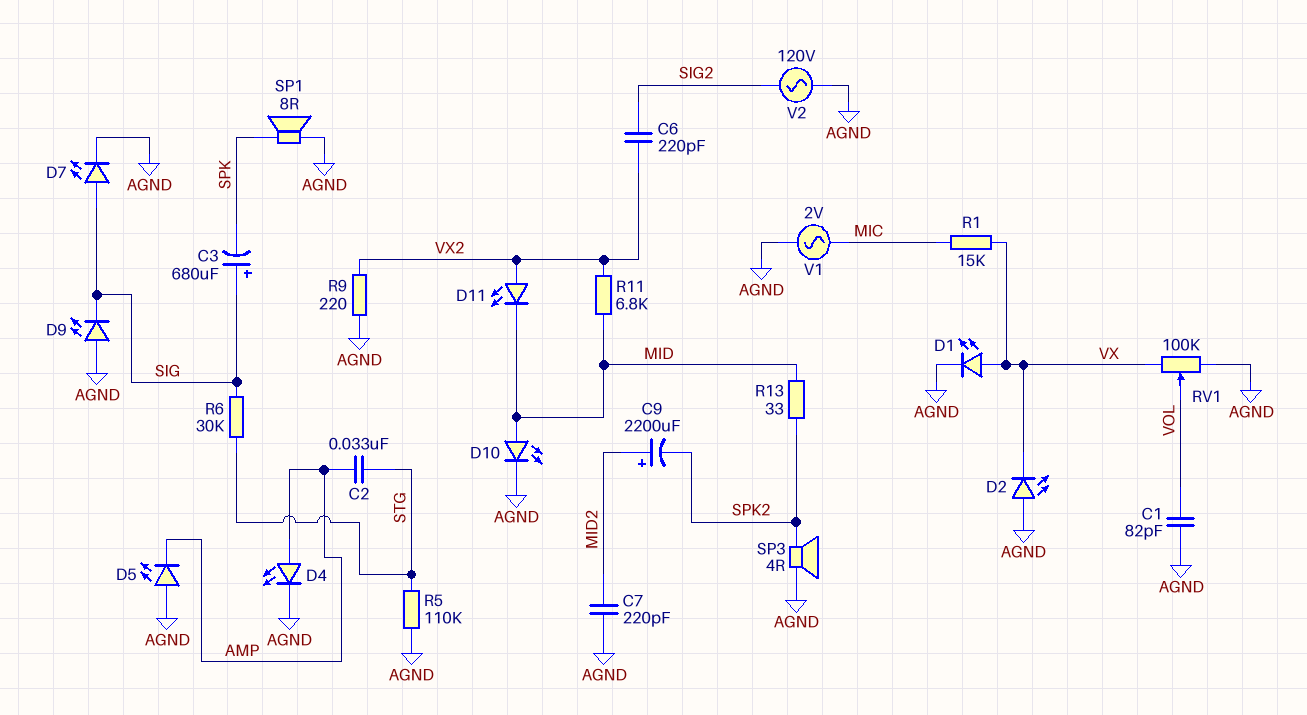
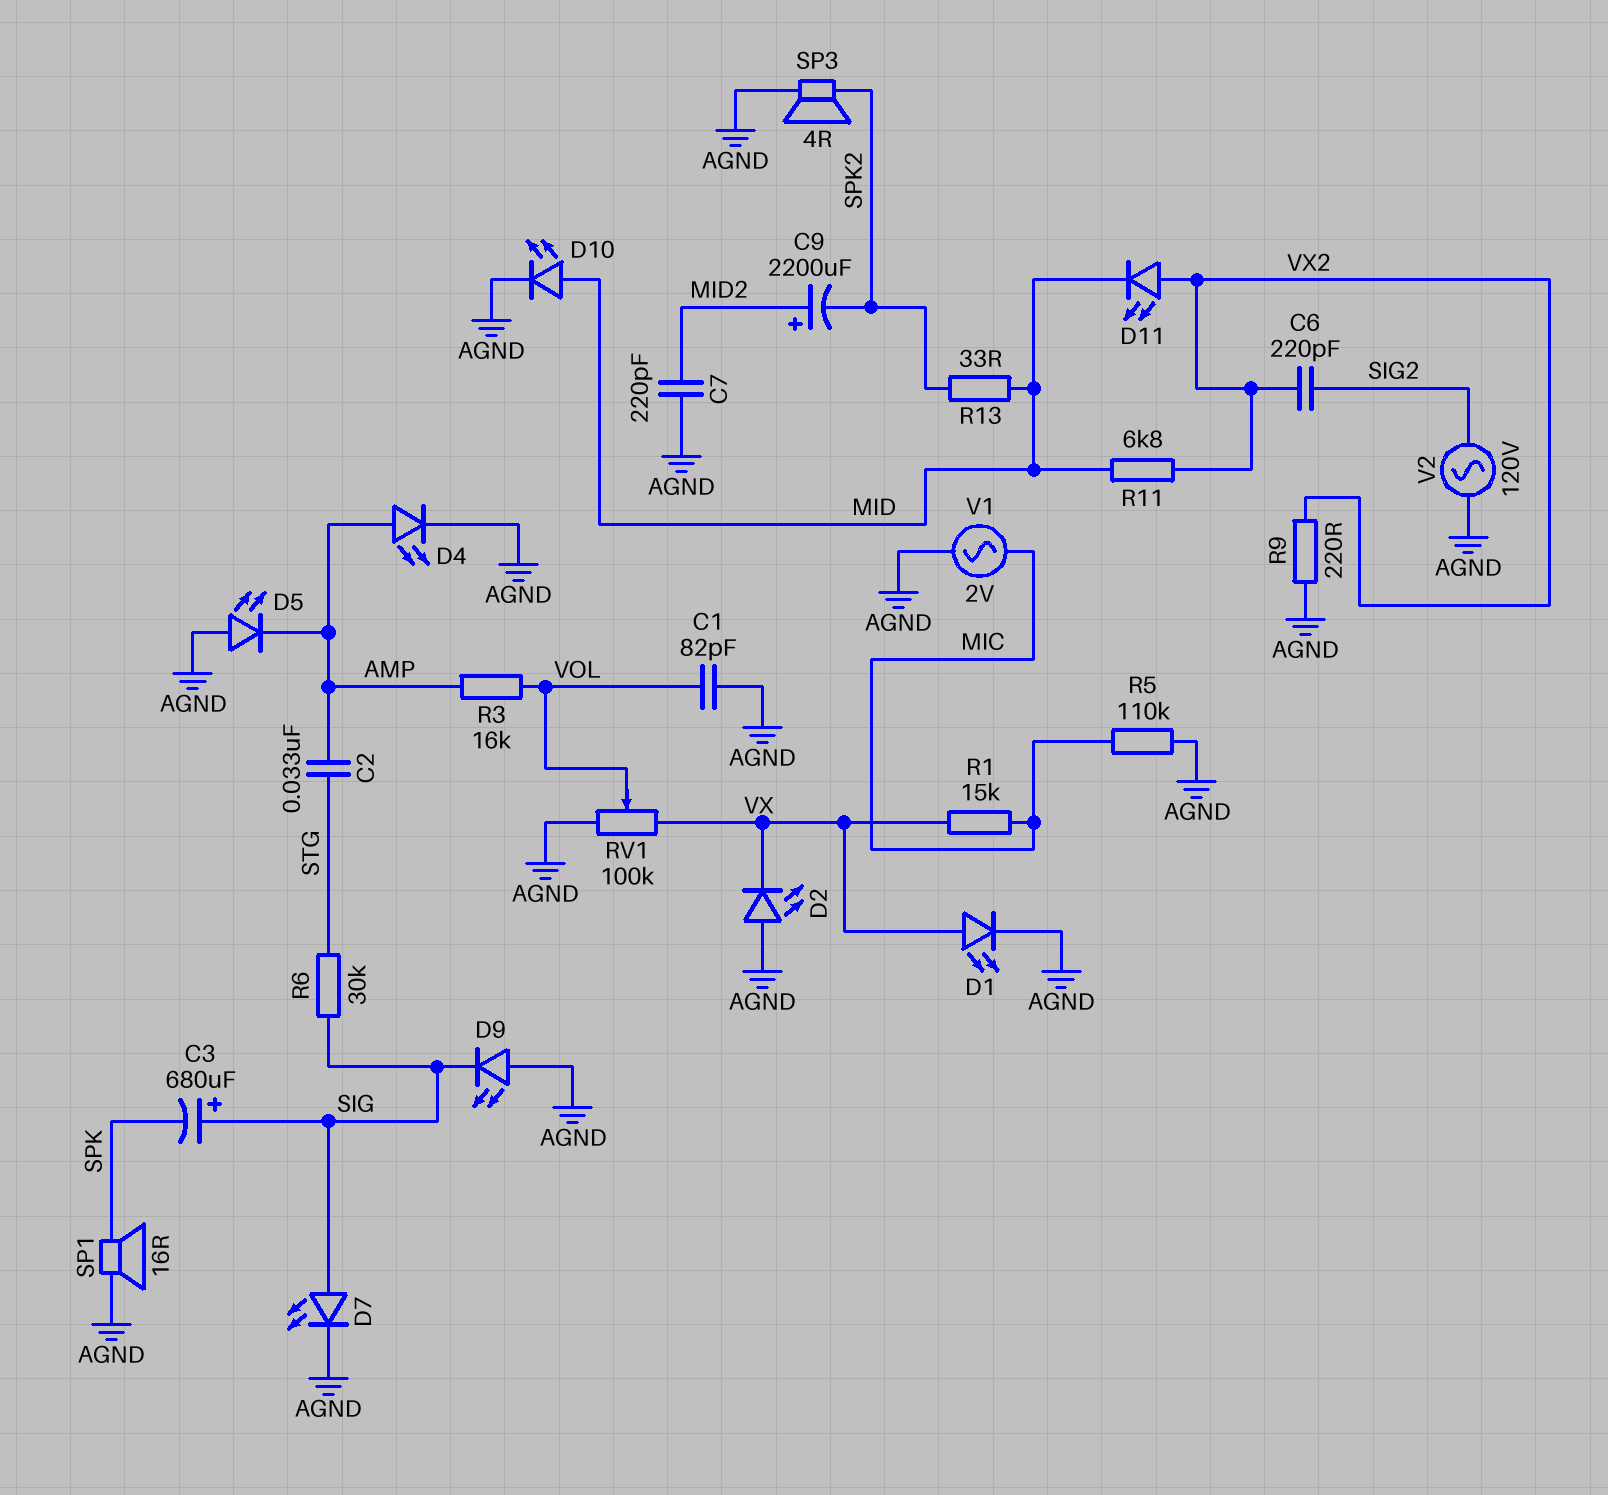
R3: none -> 16k (AMP, VOL)
R5: 110k (AGND, STG) -> 110k (AGND, MIC)
SP1: speaker 8R (AGND, SPK) -> speaker 16R (AGND, SPK)

